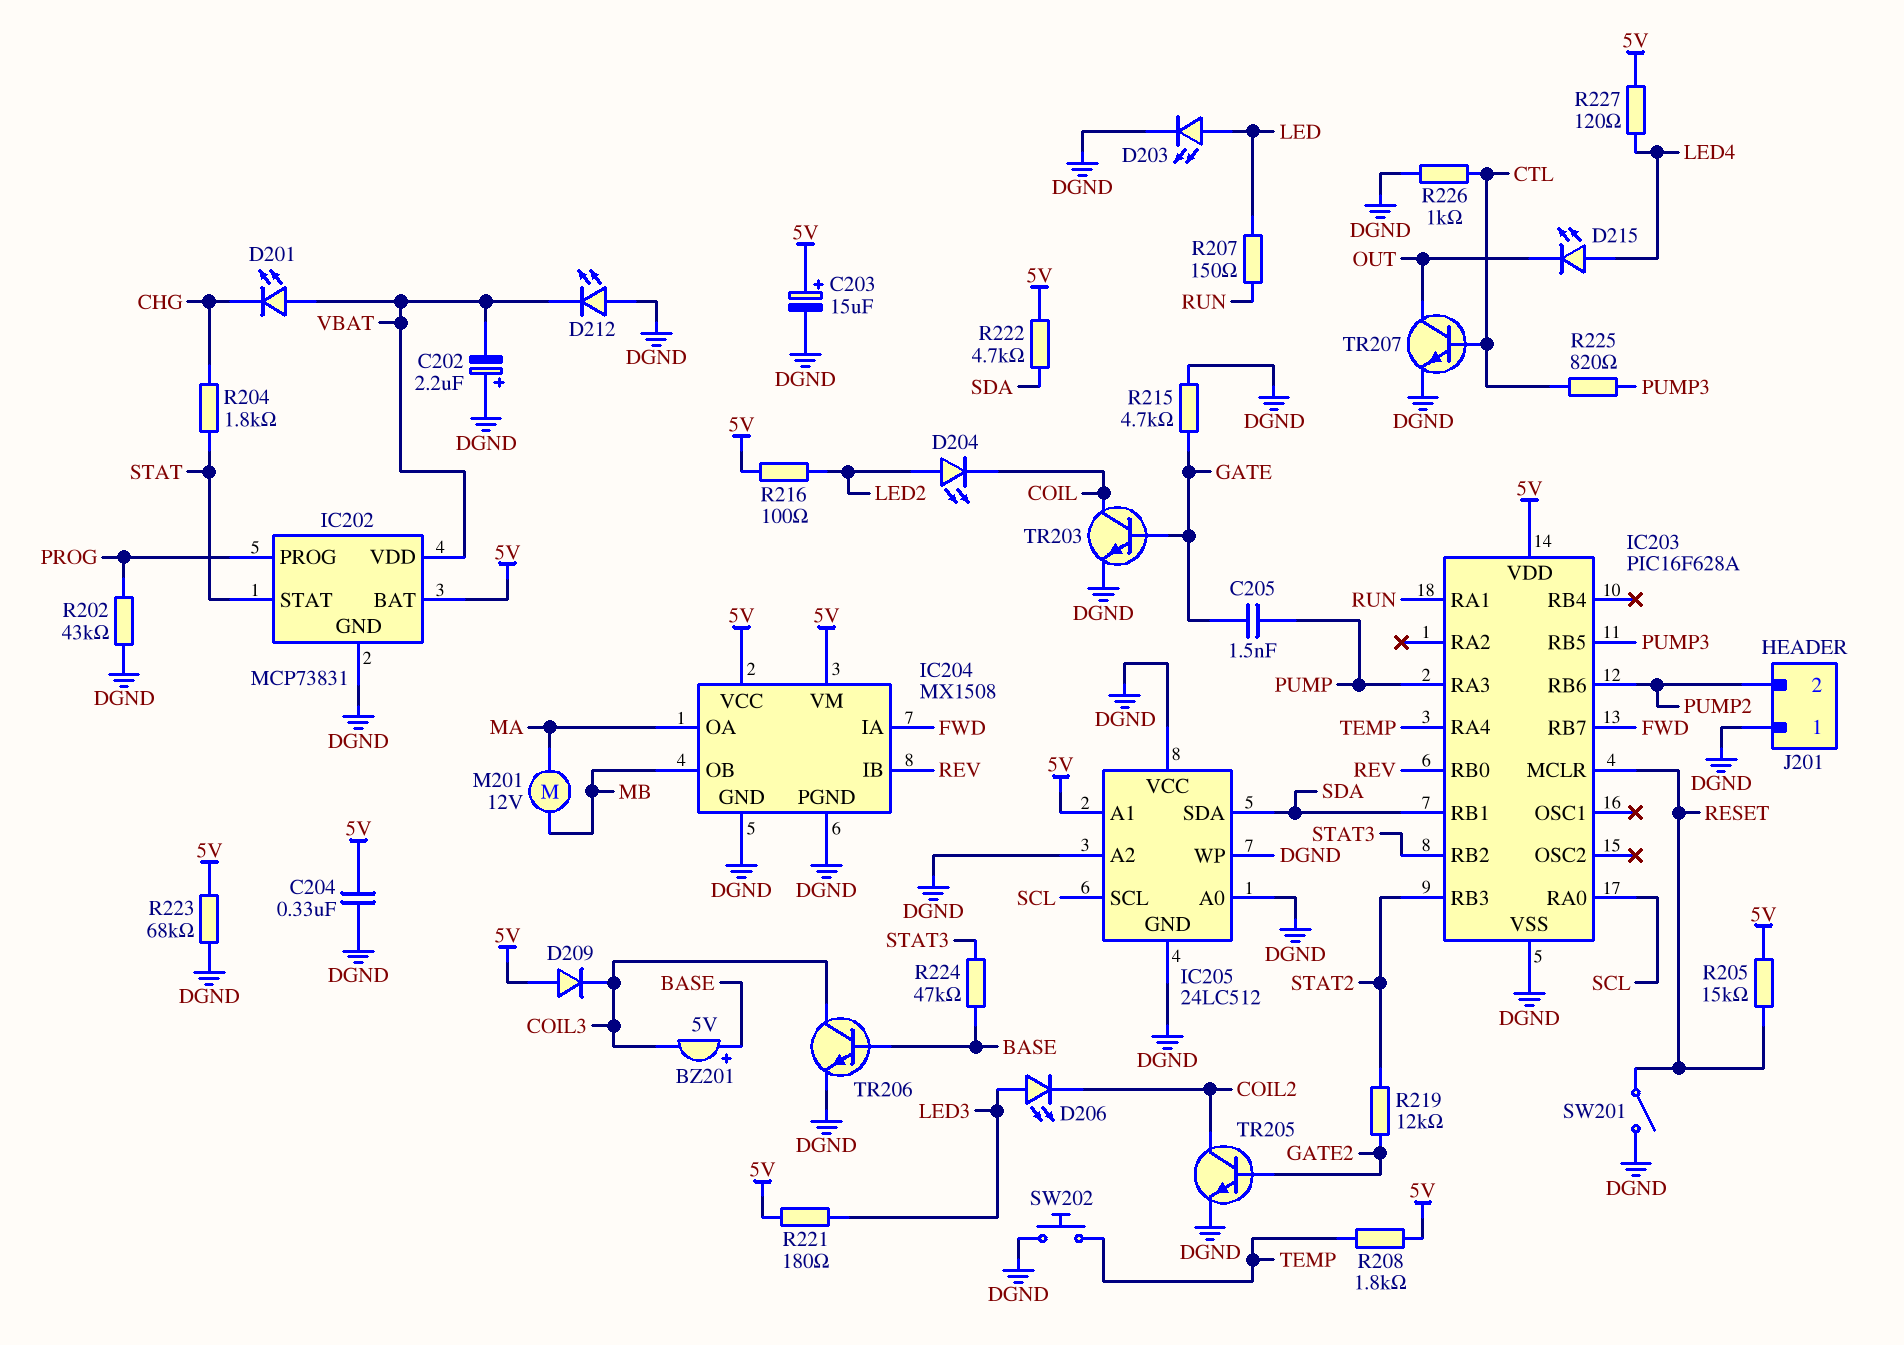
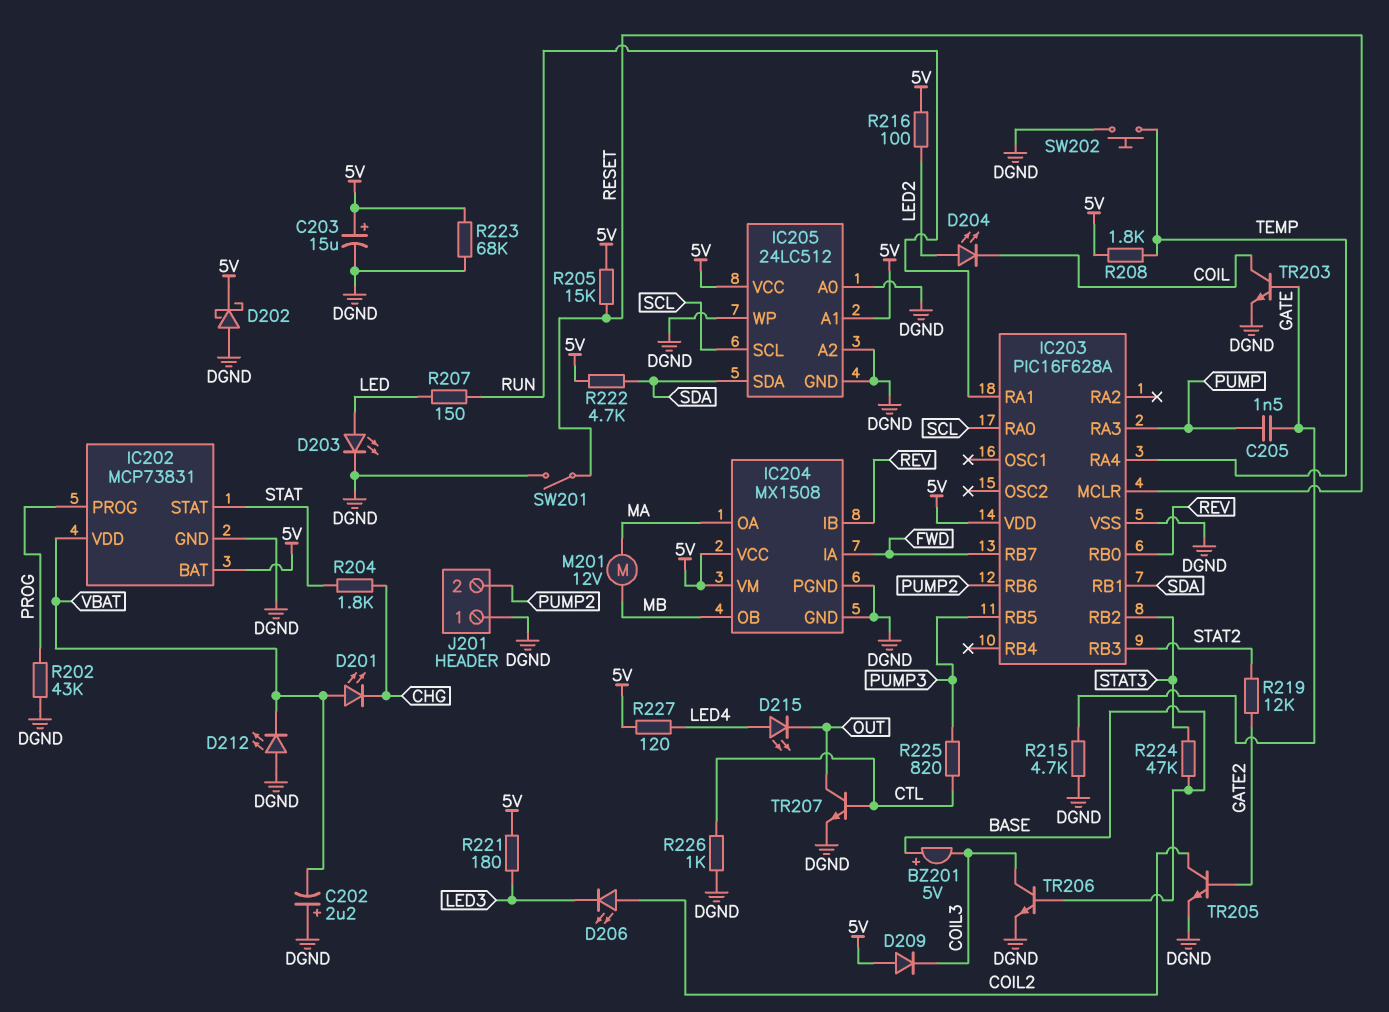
C204: 330nF (5V, DGND) -> none
D202: none -> schottky (A DGND, K 5V)
D206: LED (A LED3, K COIL2) -> LED (A COIL2, K LED3)
IC205 pin VCC: DGND -> 5V

